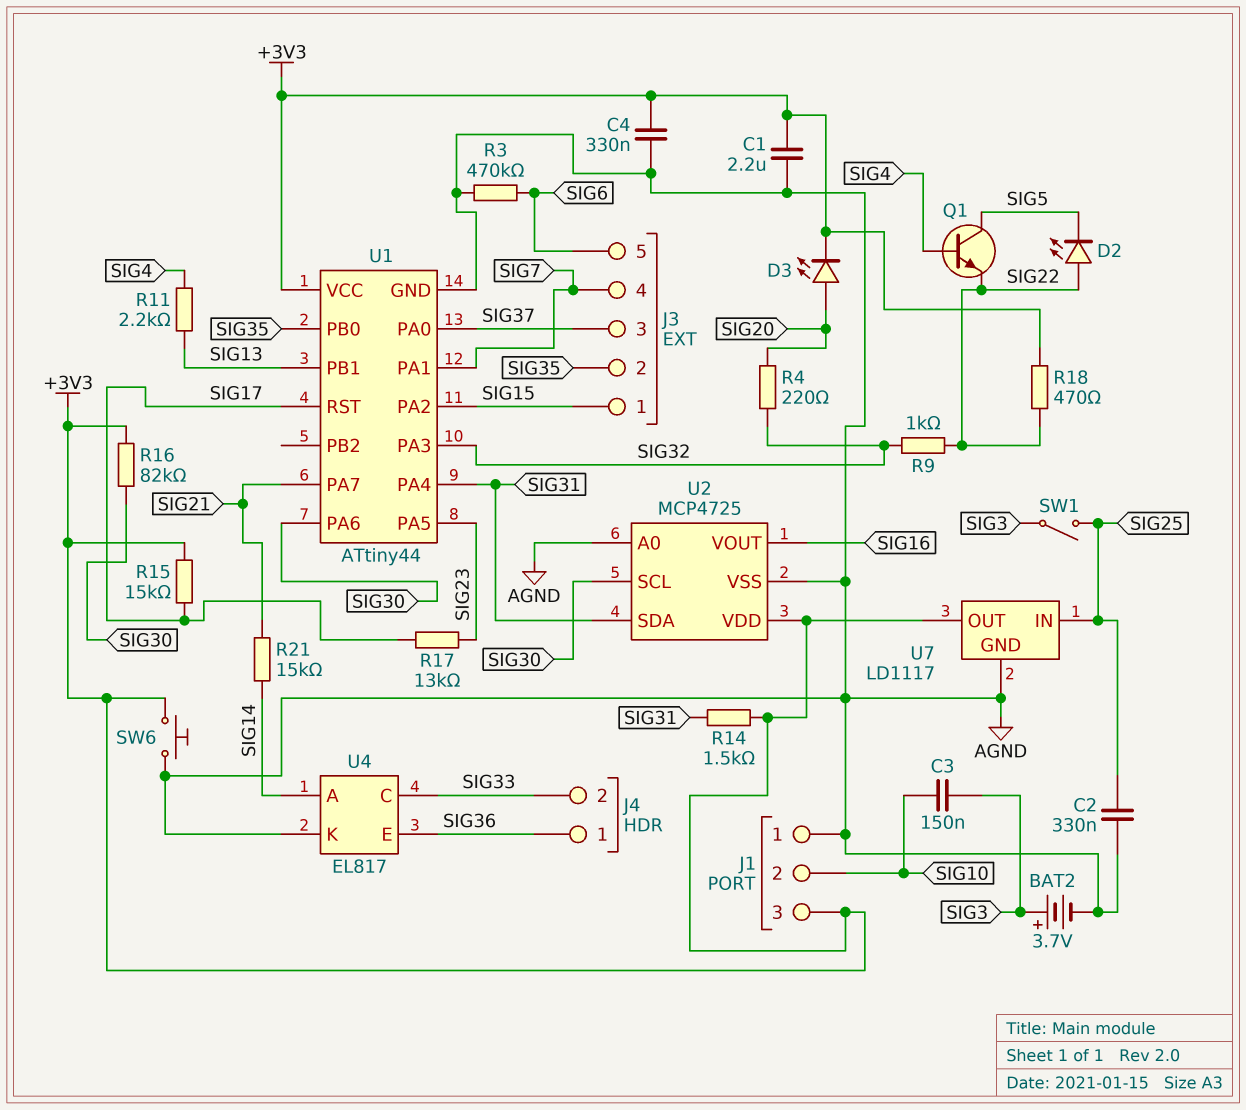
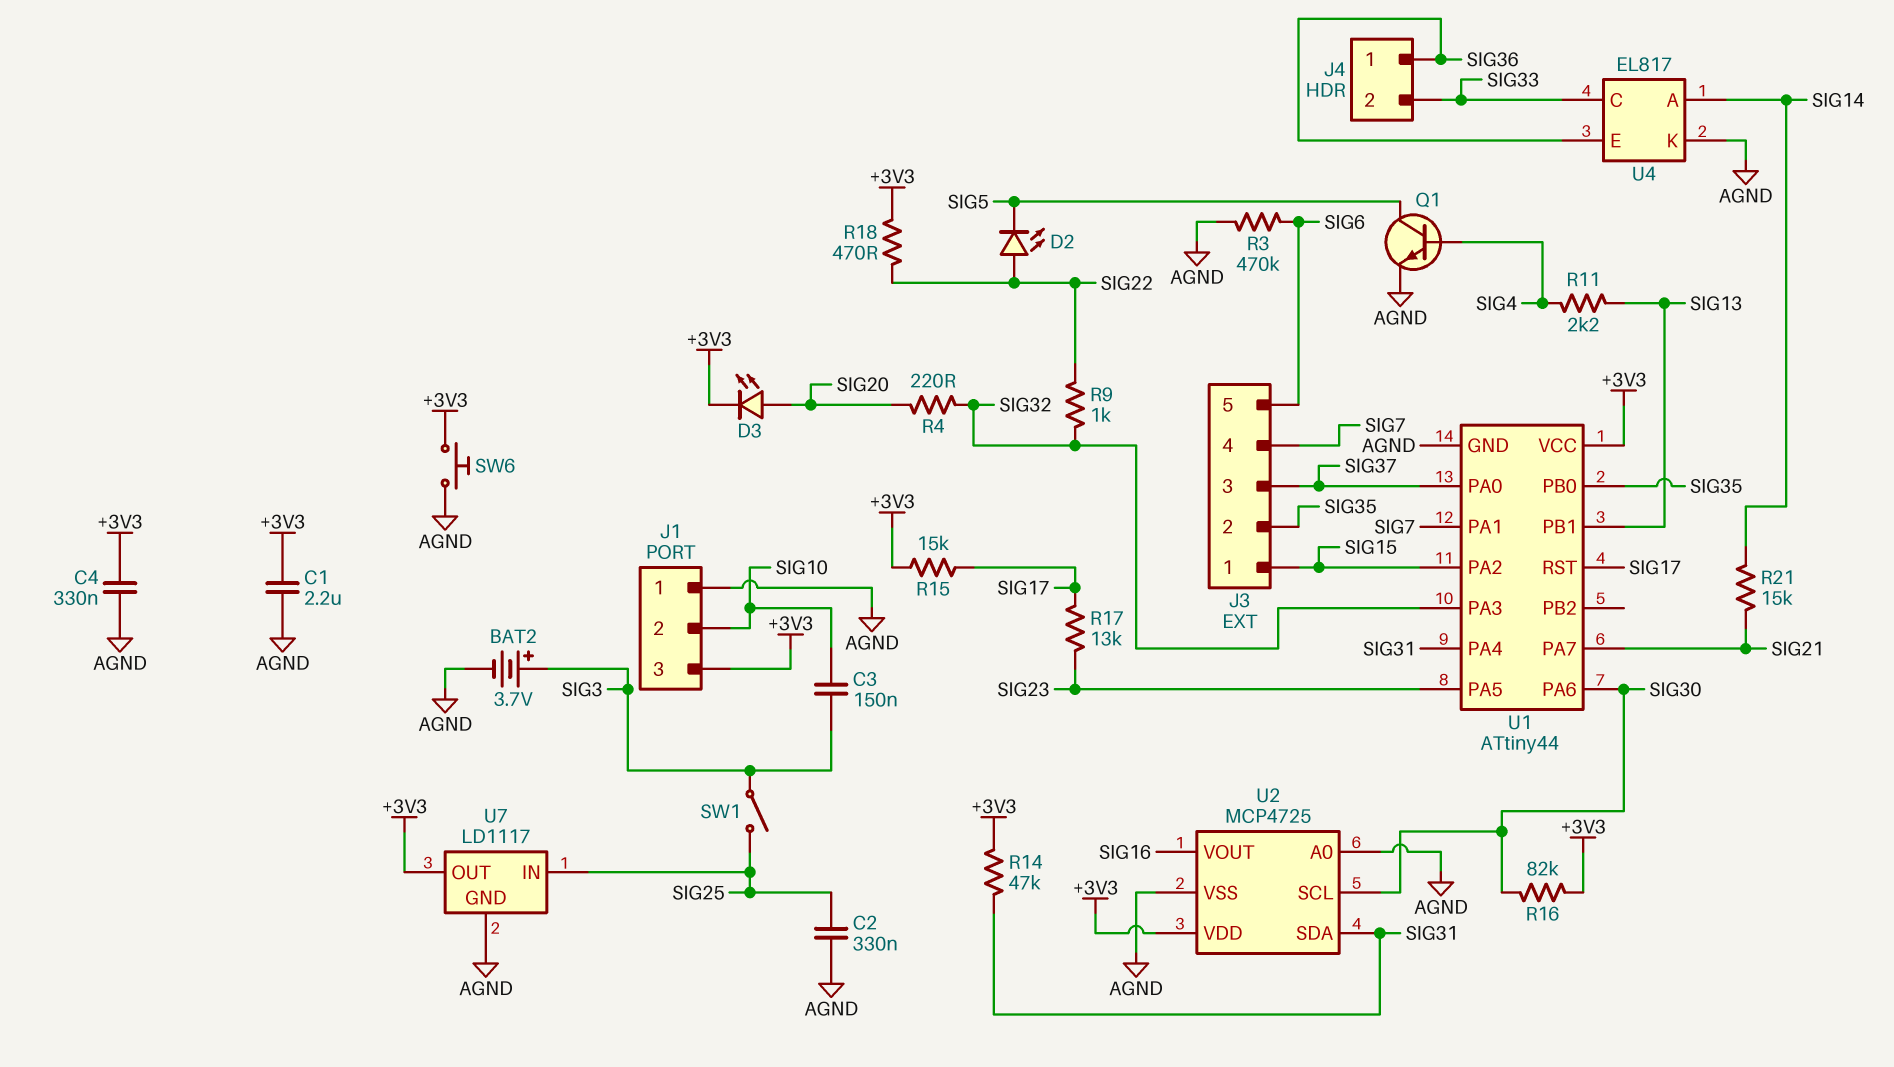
Q1: NPN (B SIG4, C SIG5, E SIG22) -> NPN (B SIG4, C SIG5, E AGND)
R14: 1.5k (+3V3, SIG31) -> 47k (+3V3, SIG31)

